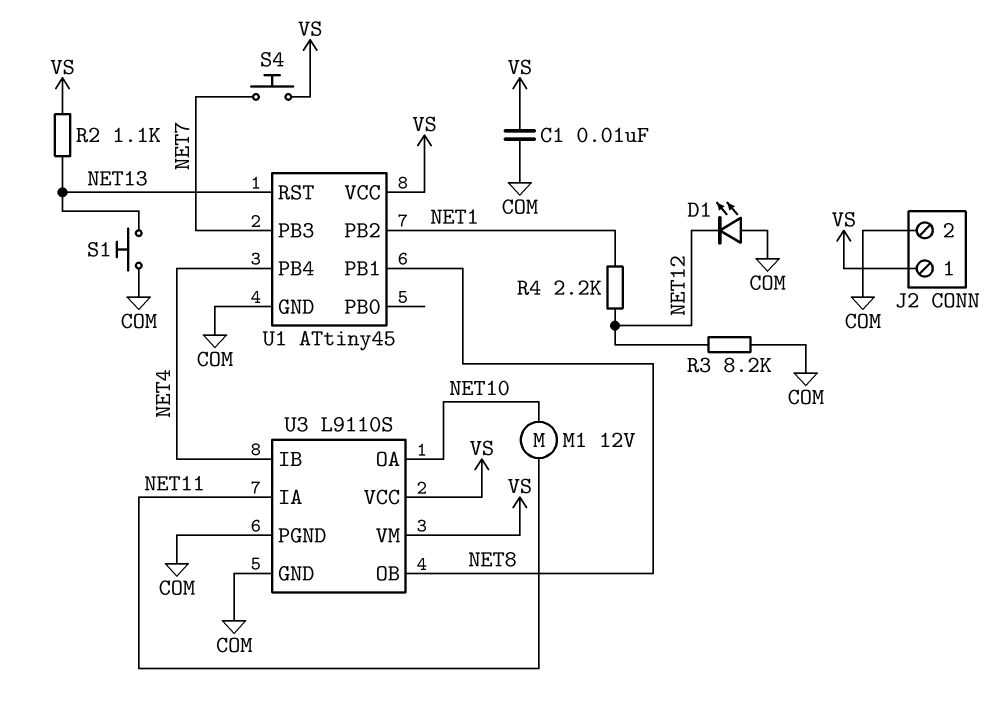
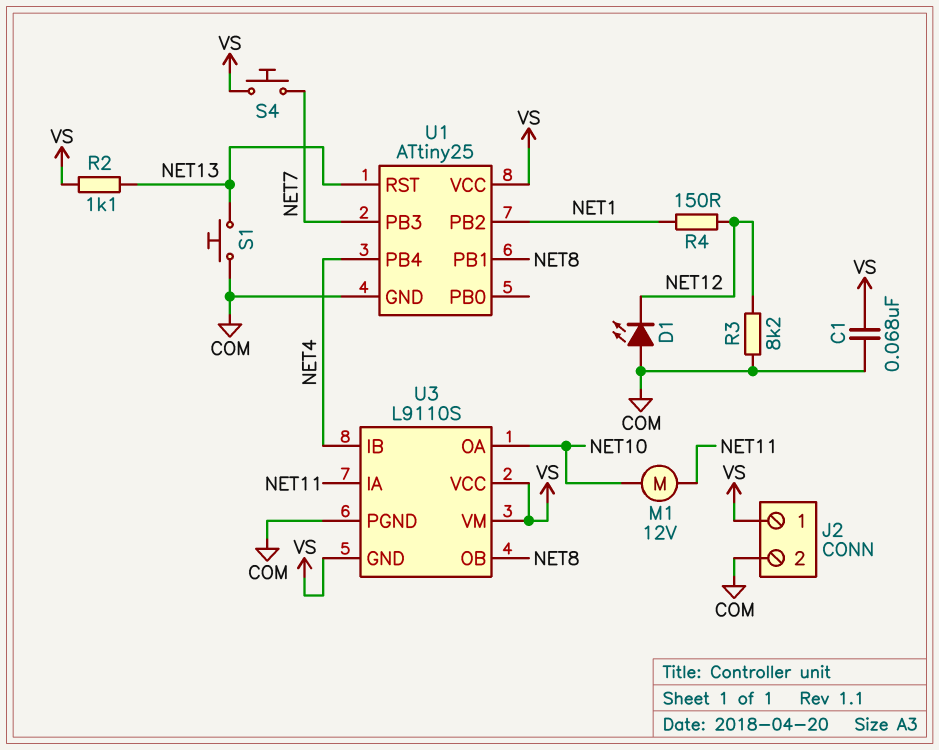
C1: 10nF (COM, VS) -> 68nF (COM, VS)
R4: 2.2k (NET1, NET12) -> 150 (NET1, NET12)
U1: ATtiny45 -> ATtiny25
U3 pin GND: COM -> VS

